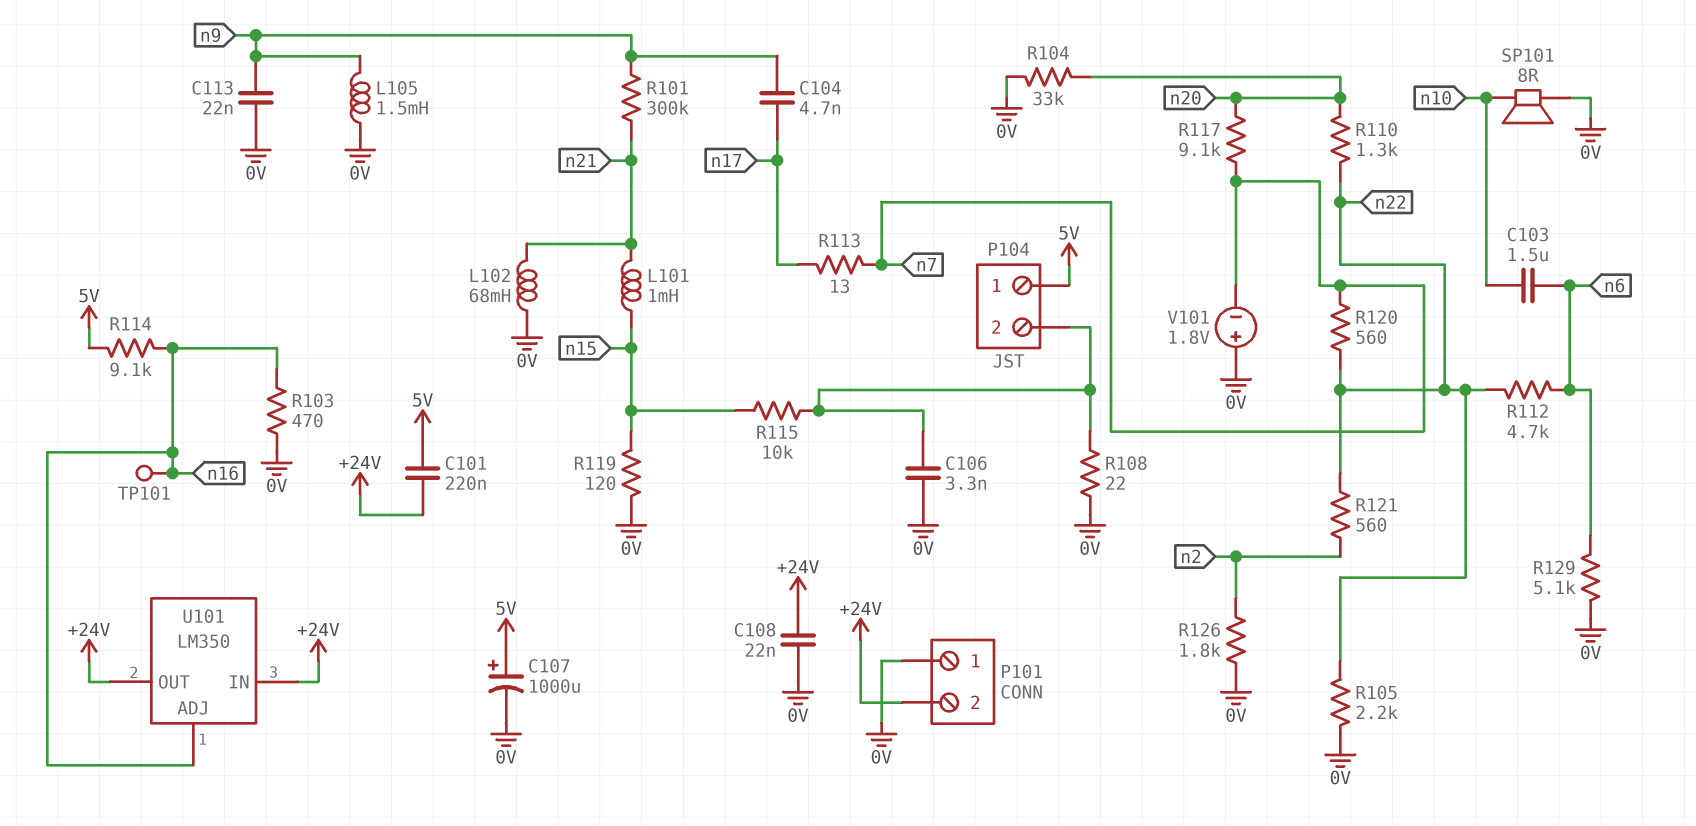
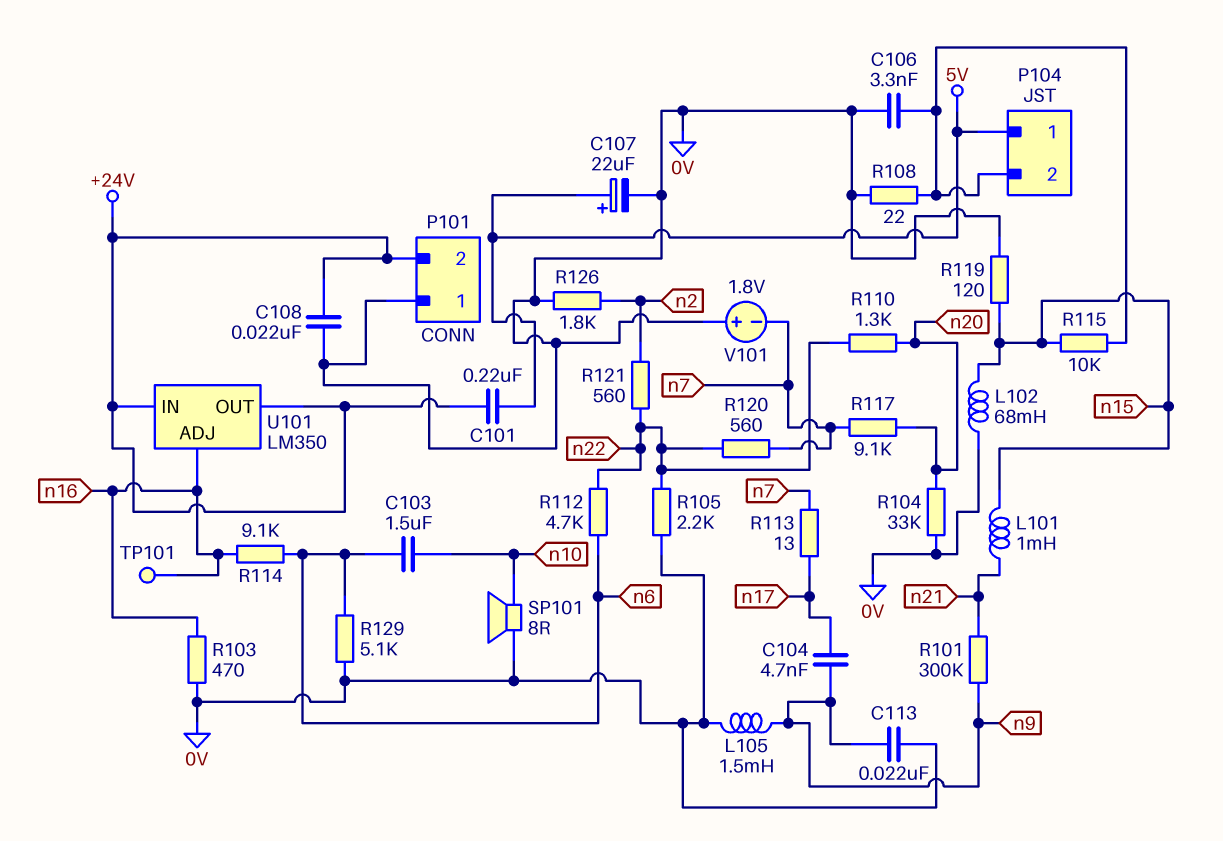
C107: 1000uF (plus 5V, minus 0V) -> 22uF (plus 5V, minus 0V)
L102: 68mH (0V, n21) -> 68mH (0V, n15)
R114: 9.1k (5V, n16) -> 9.1k (n6, n16)

